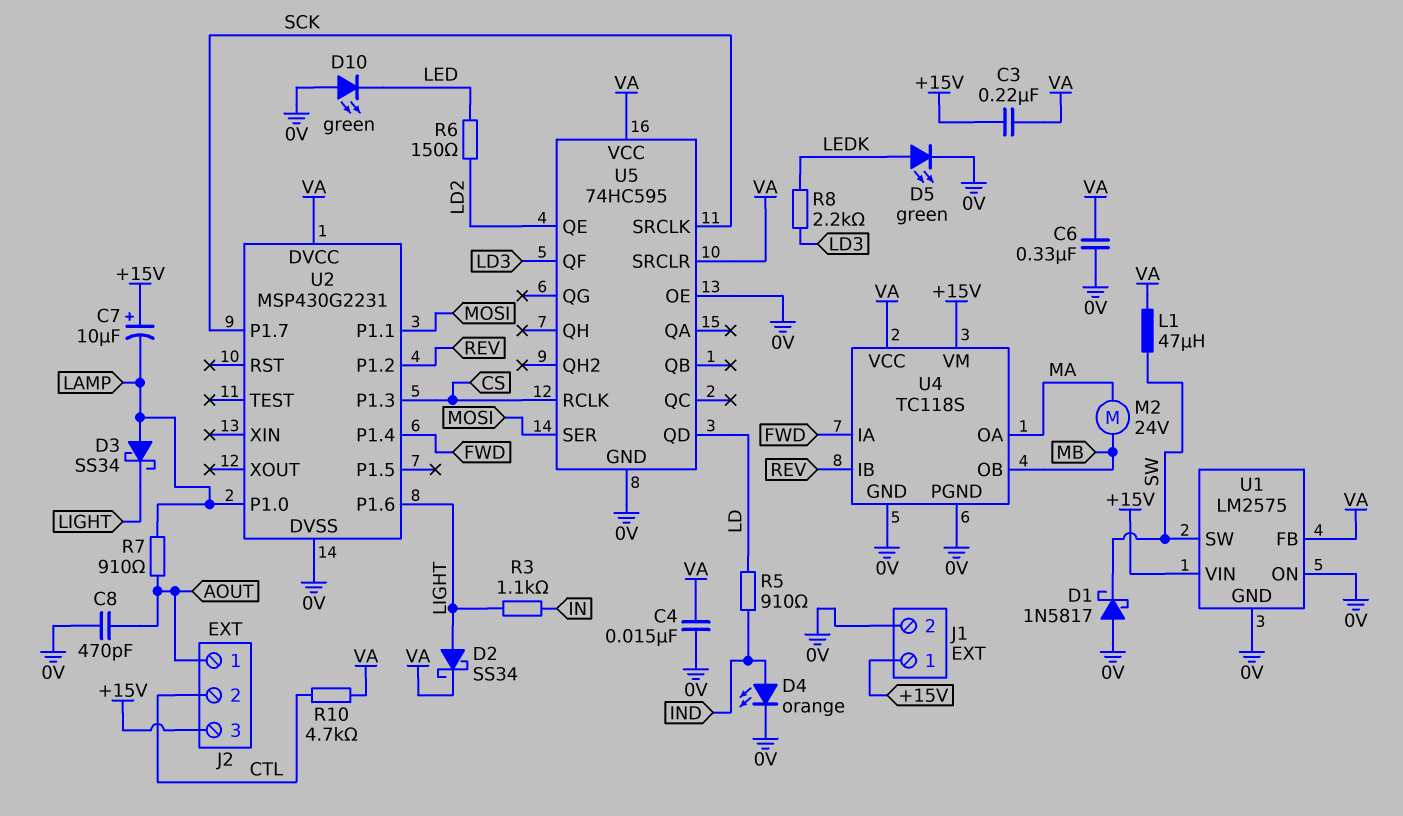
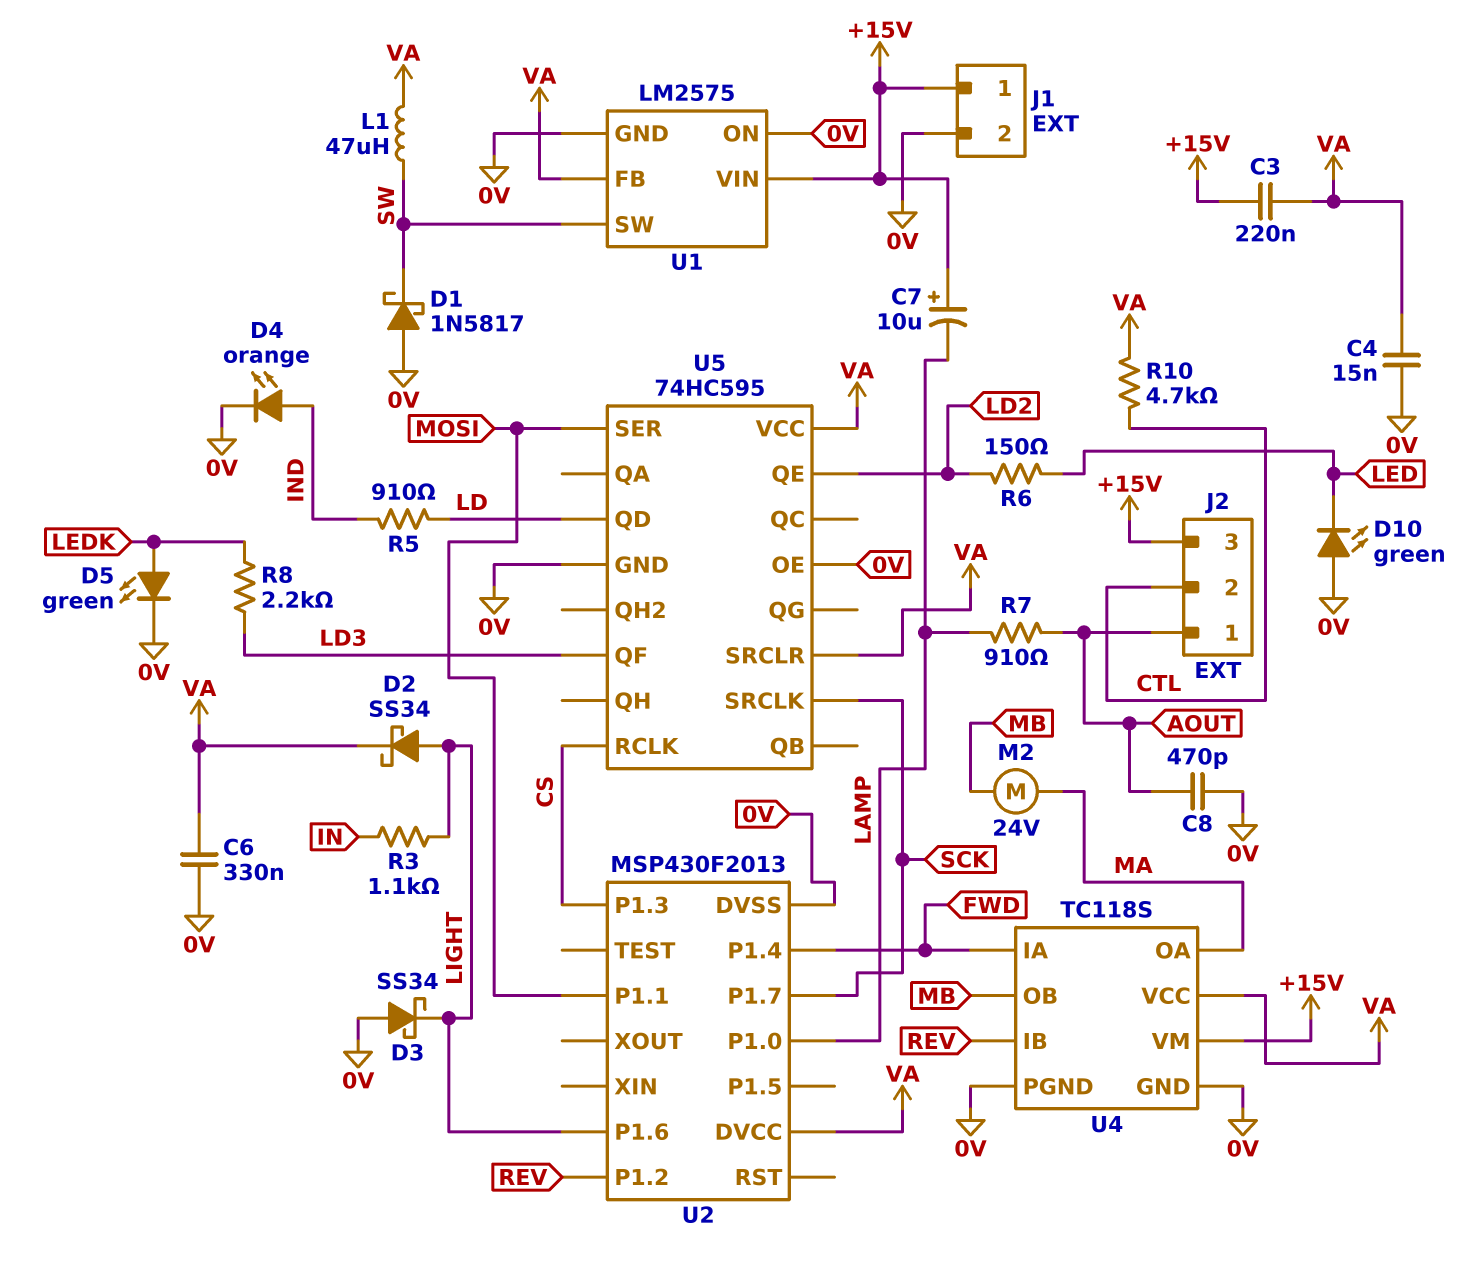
D3: schottky SS34 (A LAMP, K LIGHT) -> schottky SS34 (A 0V, K LIGHT)
U2: MSP430G2231 -> MSP430F2013

